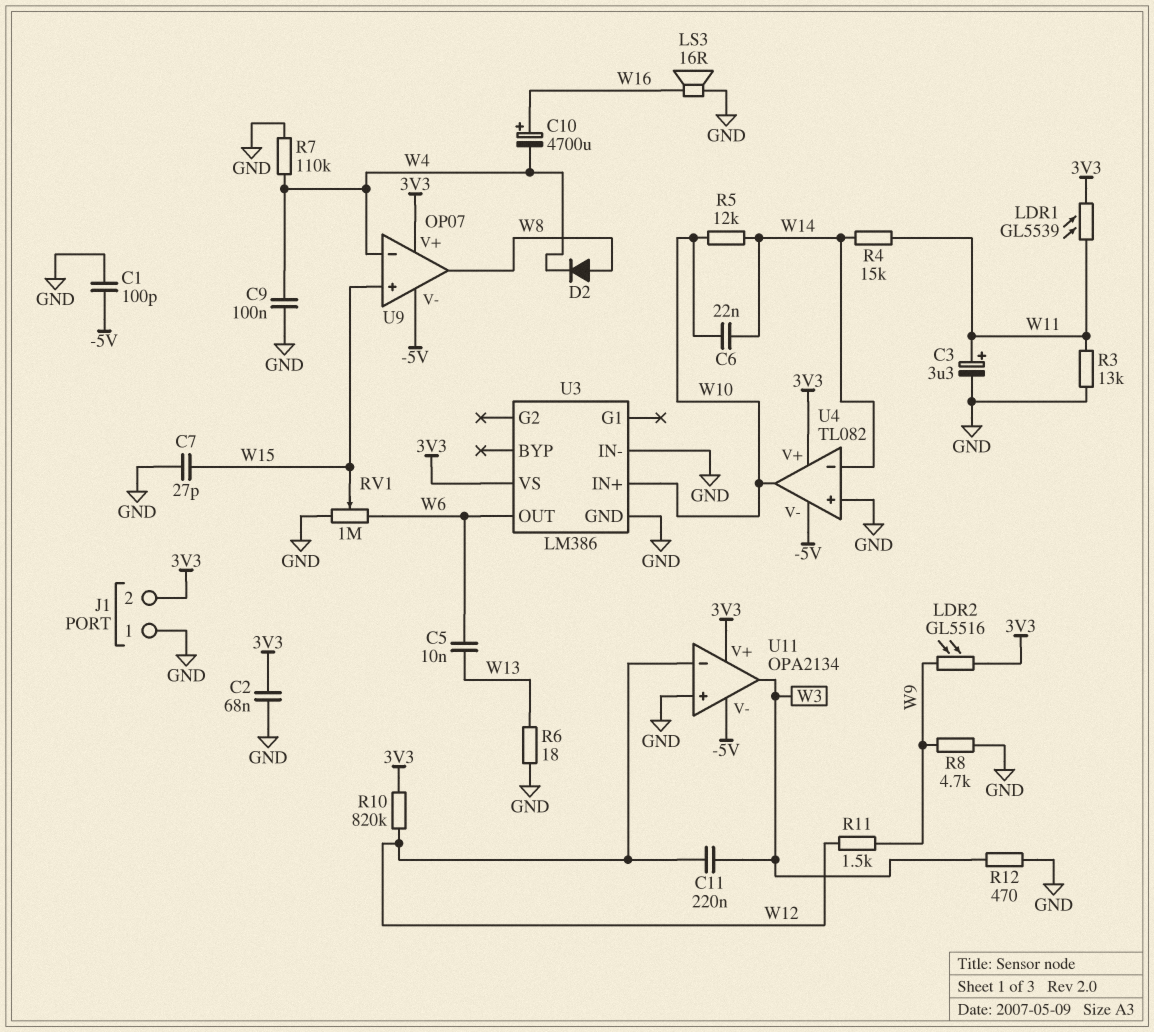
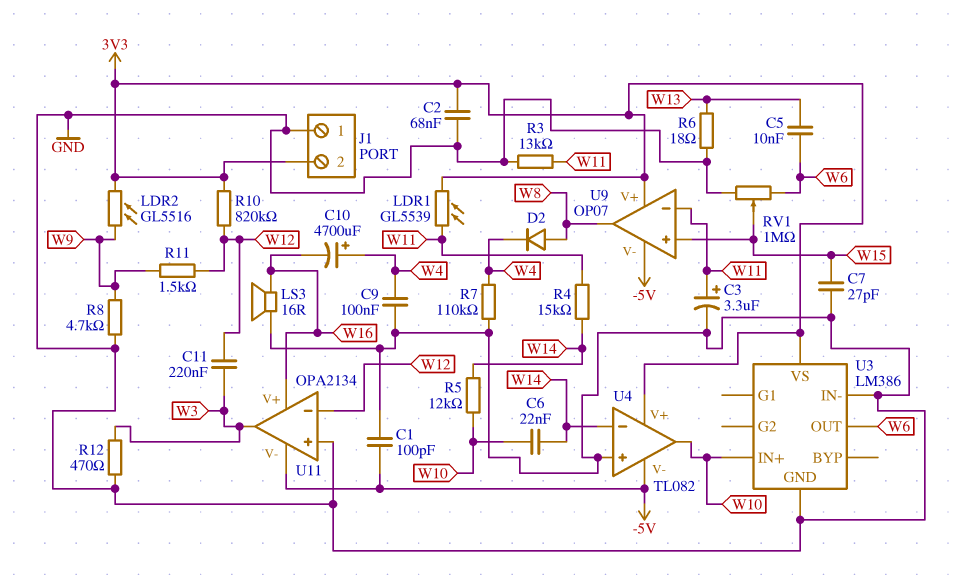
C10: 4700uF (plus W16, minus W4) -> 4700uF (plus W4, minus W16)
U9 pin in-: W4 -> W11
U11 pin V+: 3V3 -> W16

